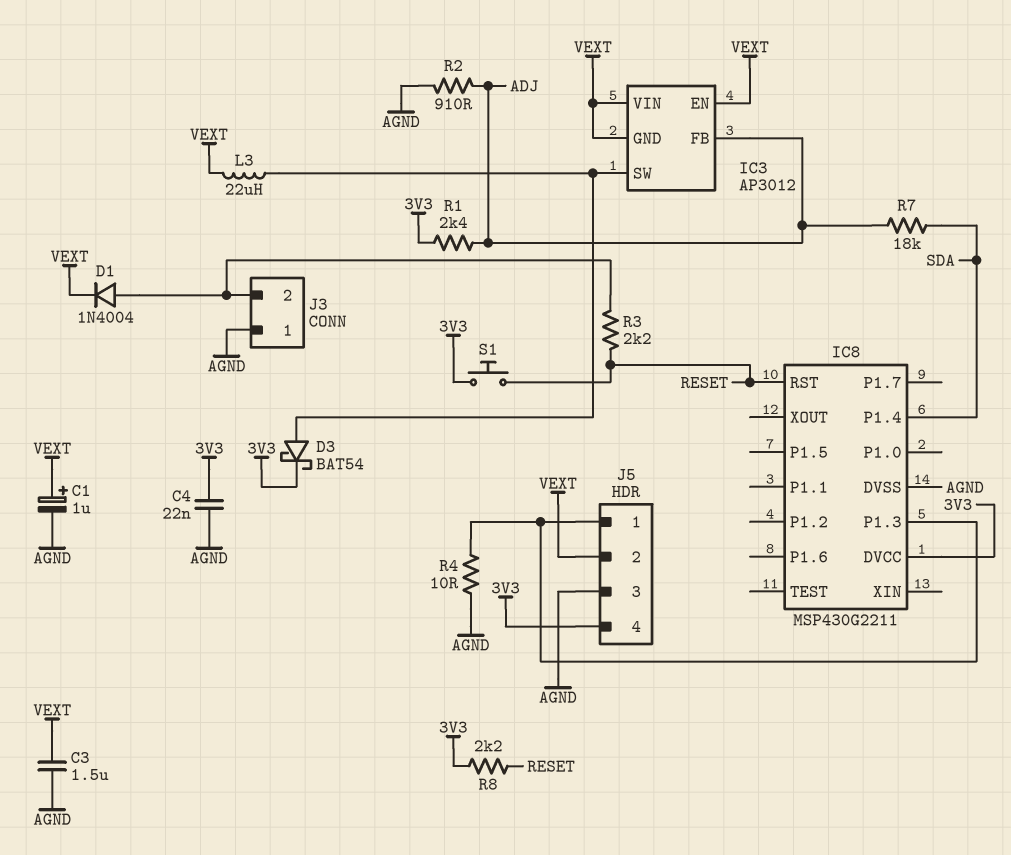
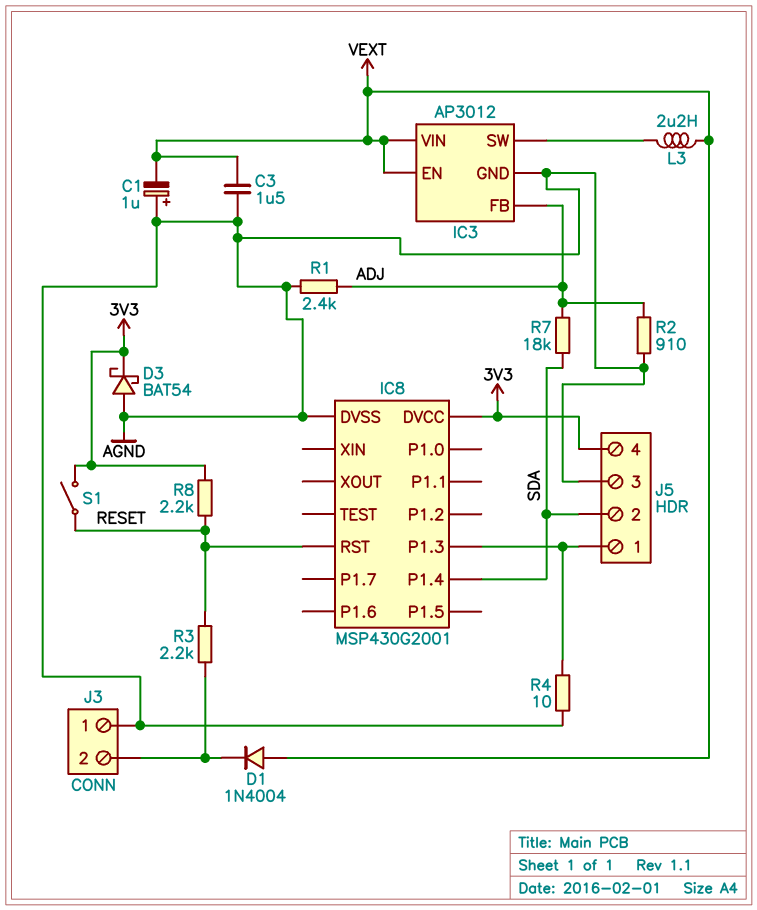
C1: 1uF (plus VEXT, minus AGND) -> 1uF (plus AGND, minus VEXT)
C4: 22nF (3V3, AGND) -> none
D1: diode 1N4004 (A J3/2, K VEXT) -> diode 1N4004 (A VEXT, K J3/2)
D3: schottky BAT54 (A IC3/SW, K 3V3) -> schottky BAT54 (A AGND, K 3V3)
IC3 pin GND: VEXT -> AGND
IC8: MSP430G2211 -> MSP430G2001
J5 pin 2: VEXT -> SDA
L3: 22uH (IC3/SW, VEXT) -> 2.2uH (IC3/SW, VEXT)
R1: 2.4k (3V3, ADJ) -> 2.4k (ADJ, AGND)
S1: button (3V3, RESET) -> switch (3V3, RESET)

